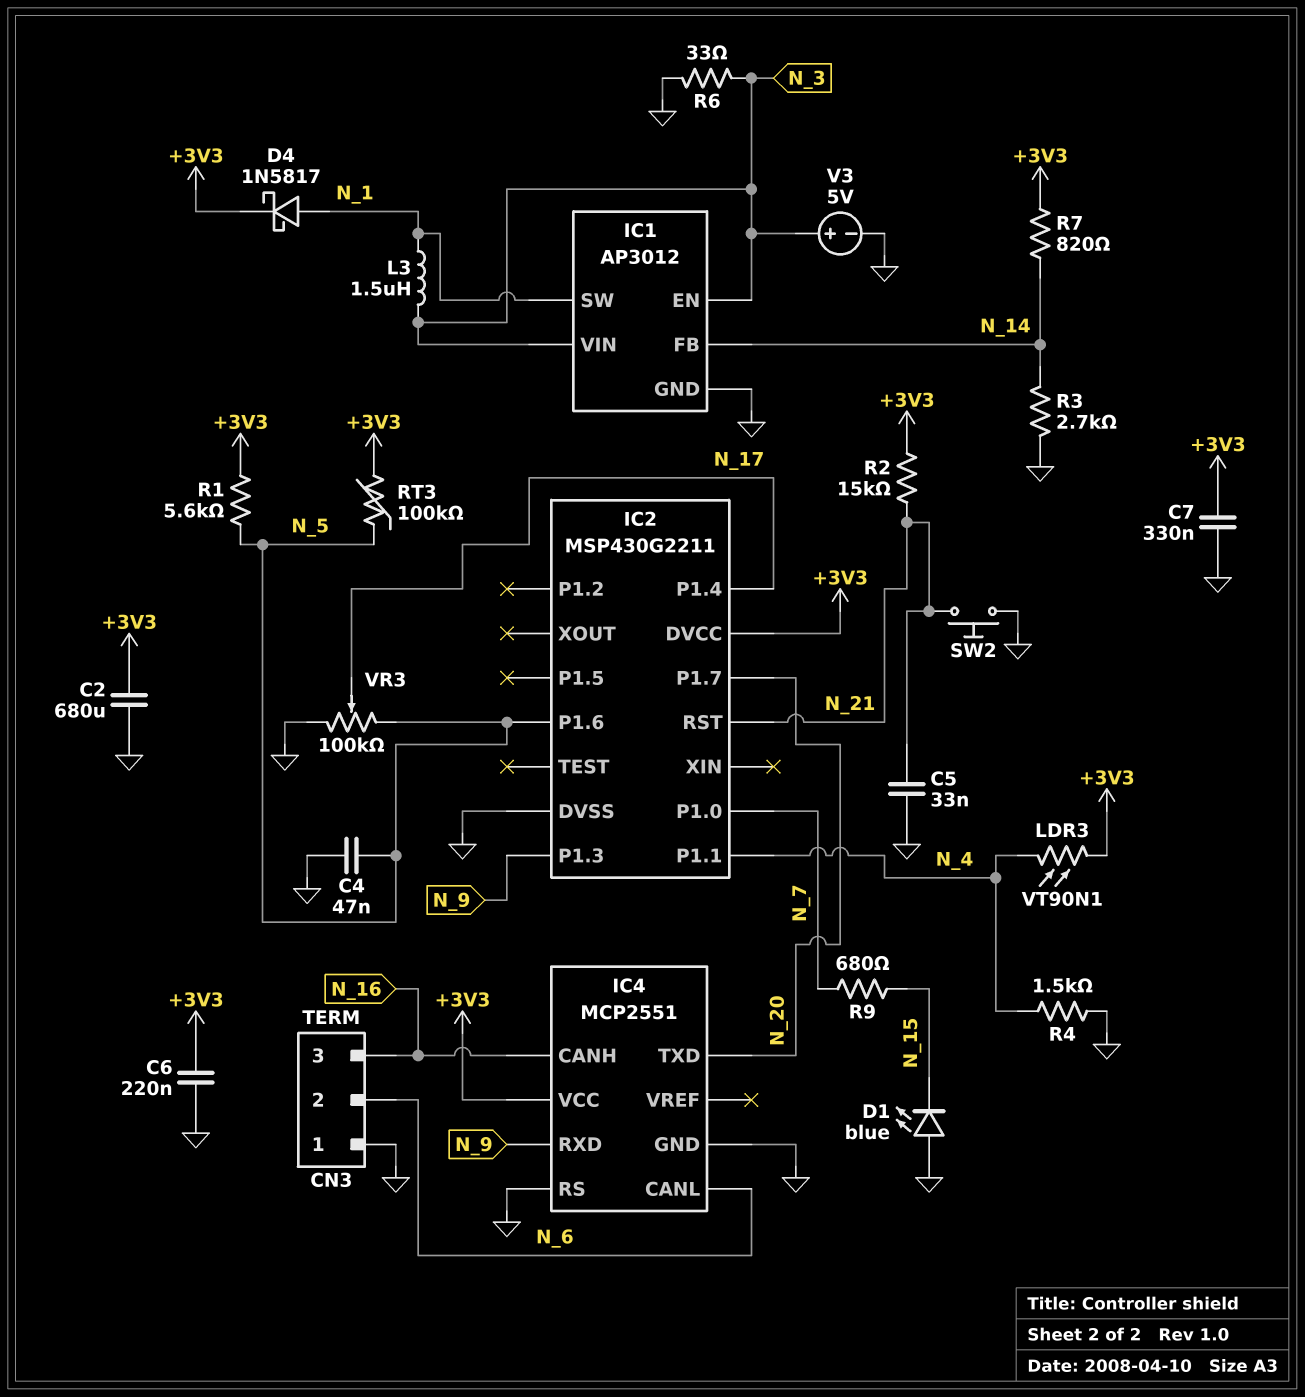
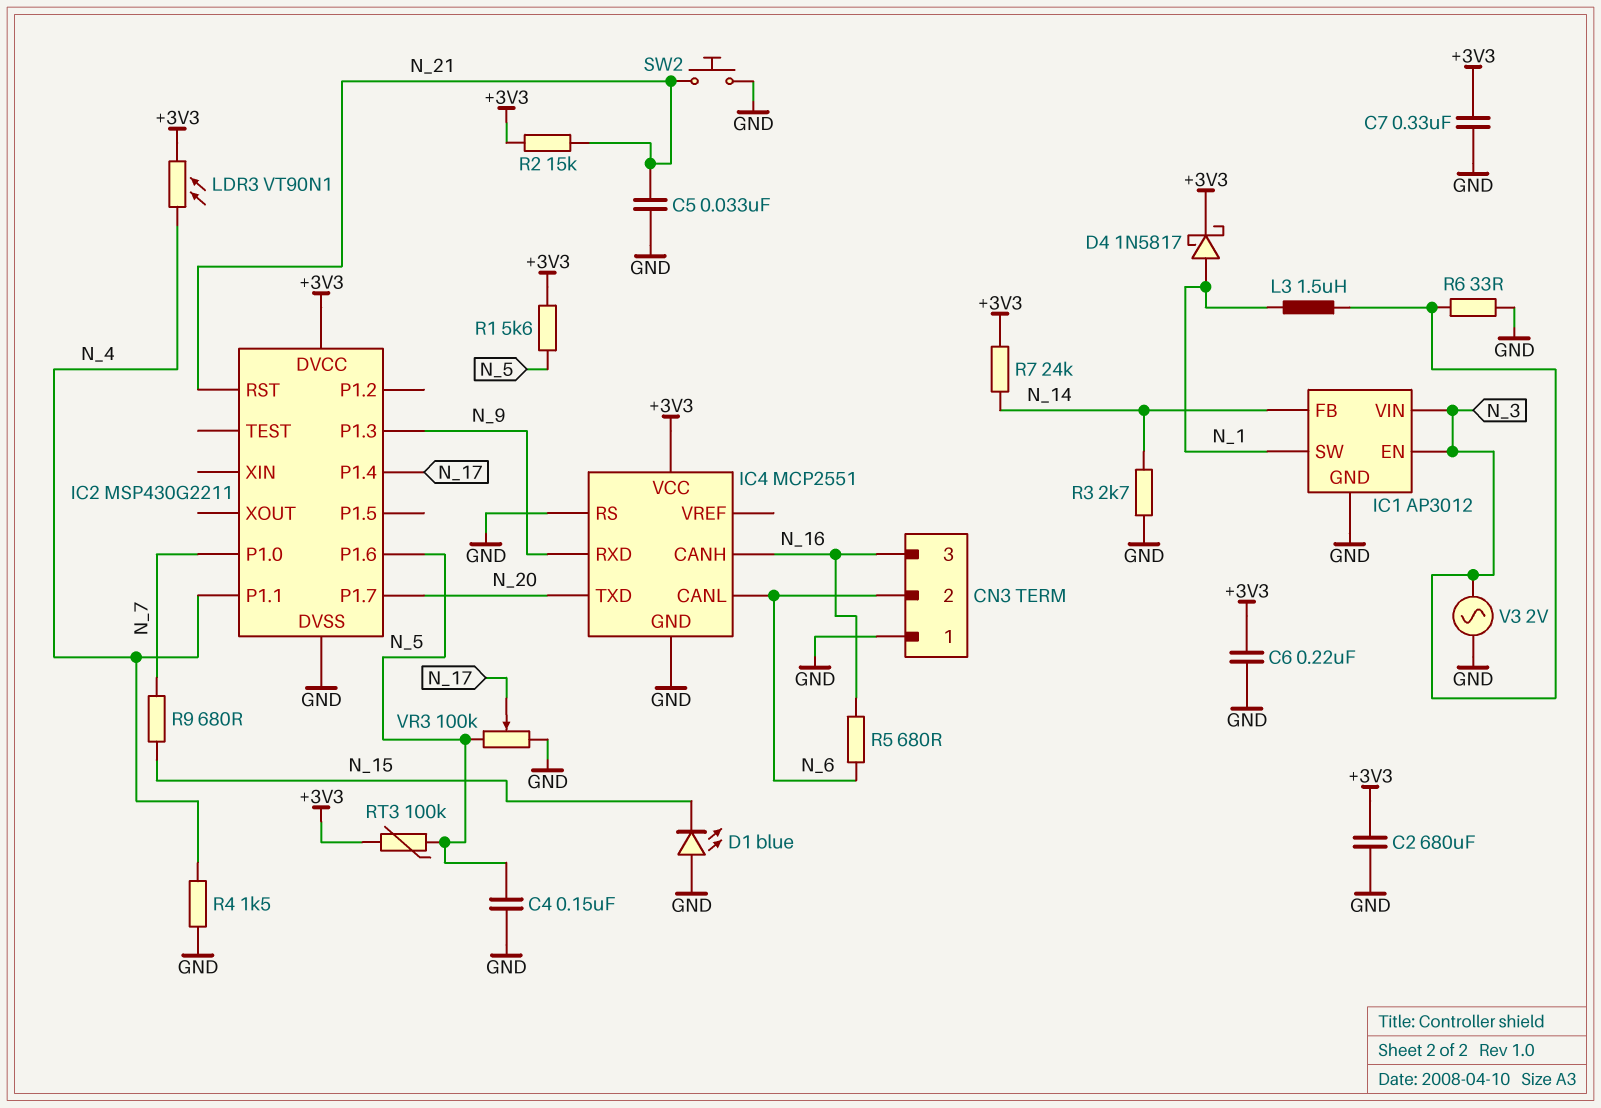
C4: 47nF (GND, N_5) -> 150nF (GND, N_5)
R5: none -> 680 (N_6, N_16)
R7: 820 (+3V3, N_14) -> 24k (+3V3, N_14)
V3: 5V (plus N_3, minus GND) -> AC 2V (GND, N_3)

